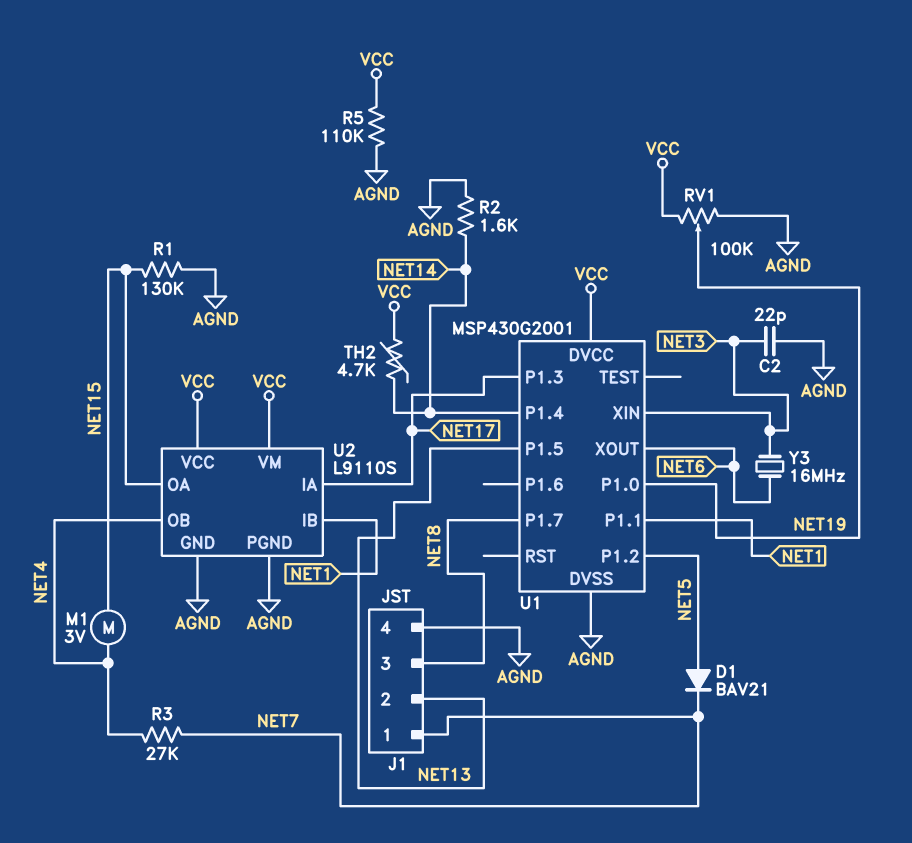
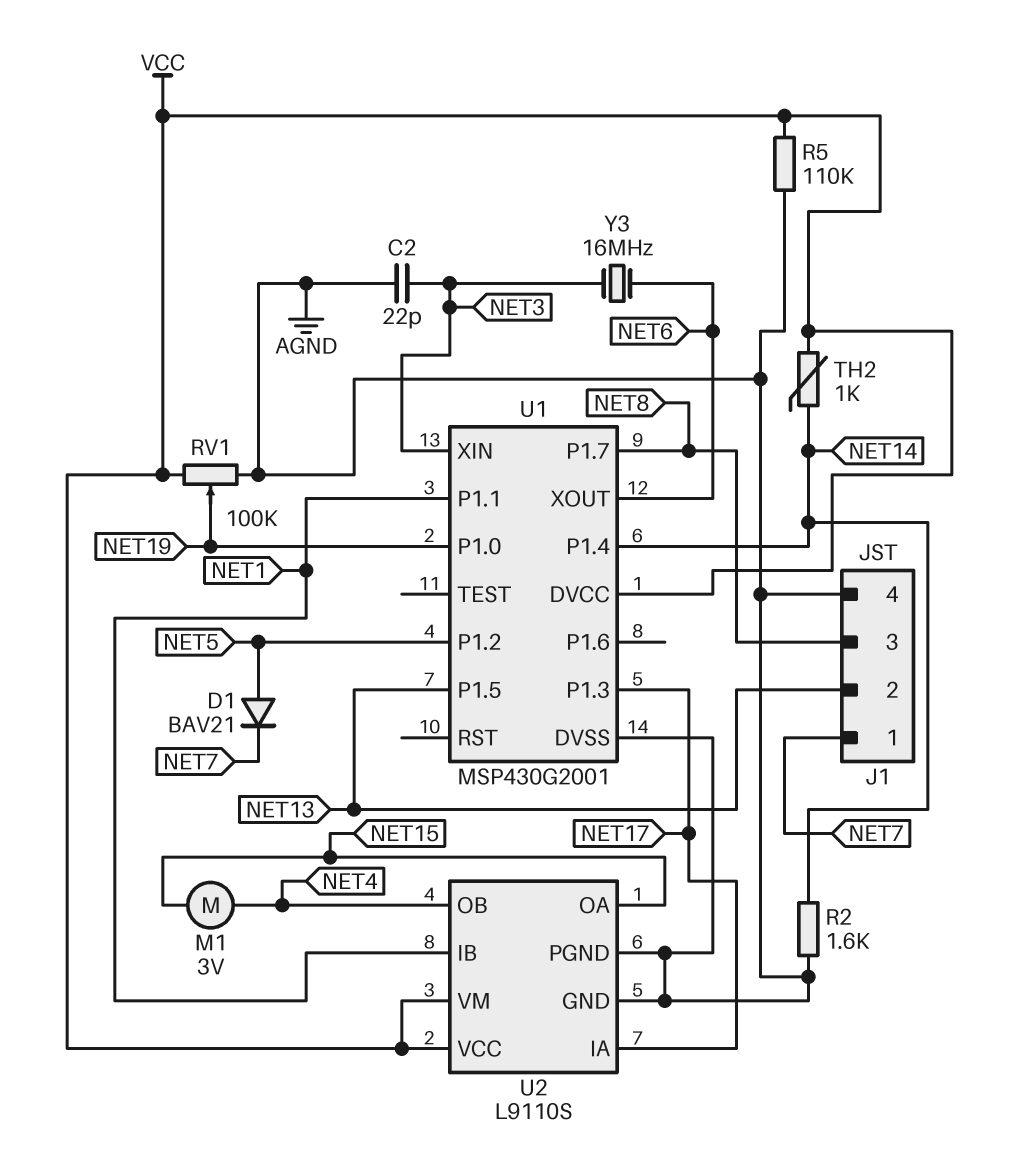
R1: 130k (AGND, NET15) -> none
R3: 27k (NET4, NET7) -> none
TH2: 4.7k (NET14, VCC) -> 1k (NET14, VCC)

